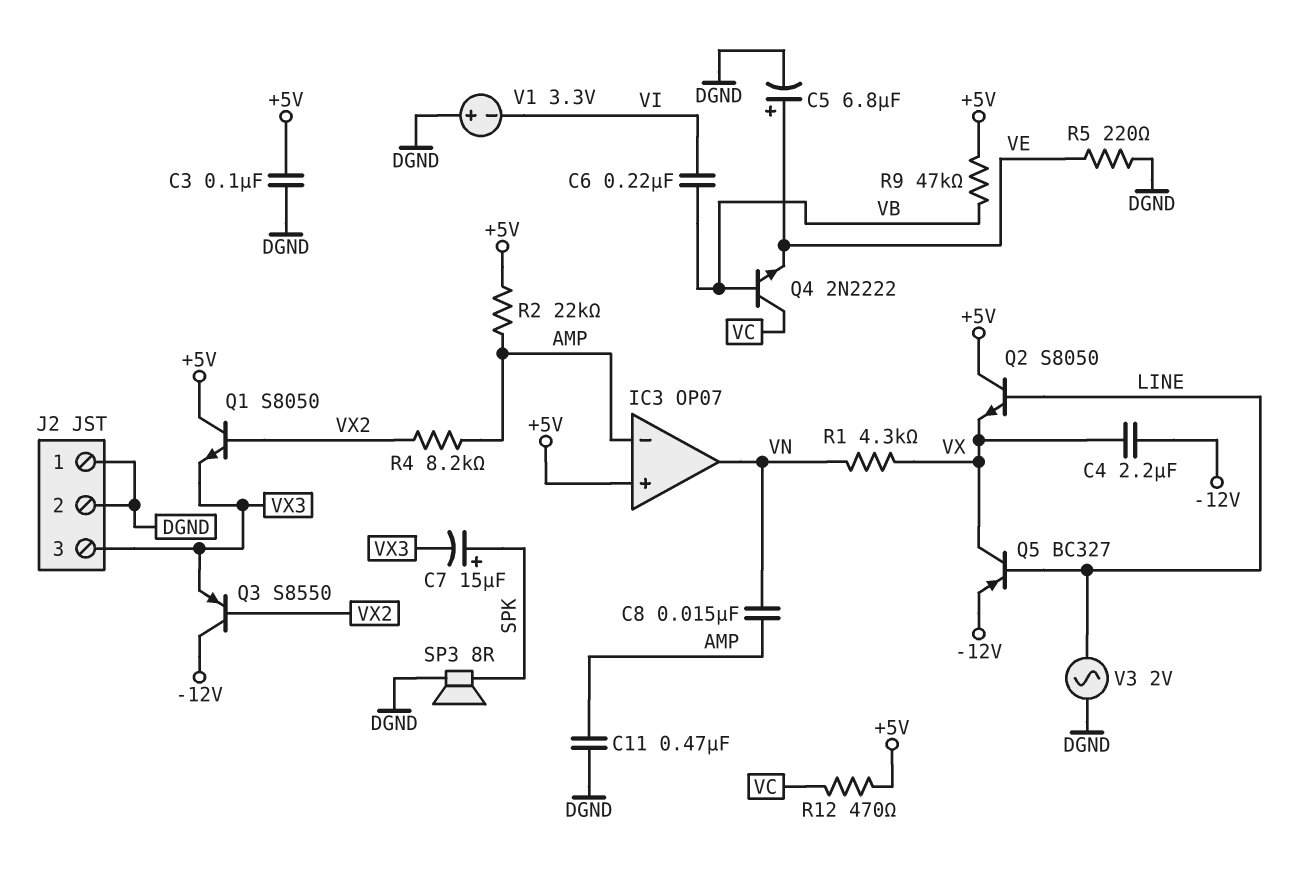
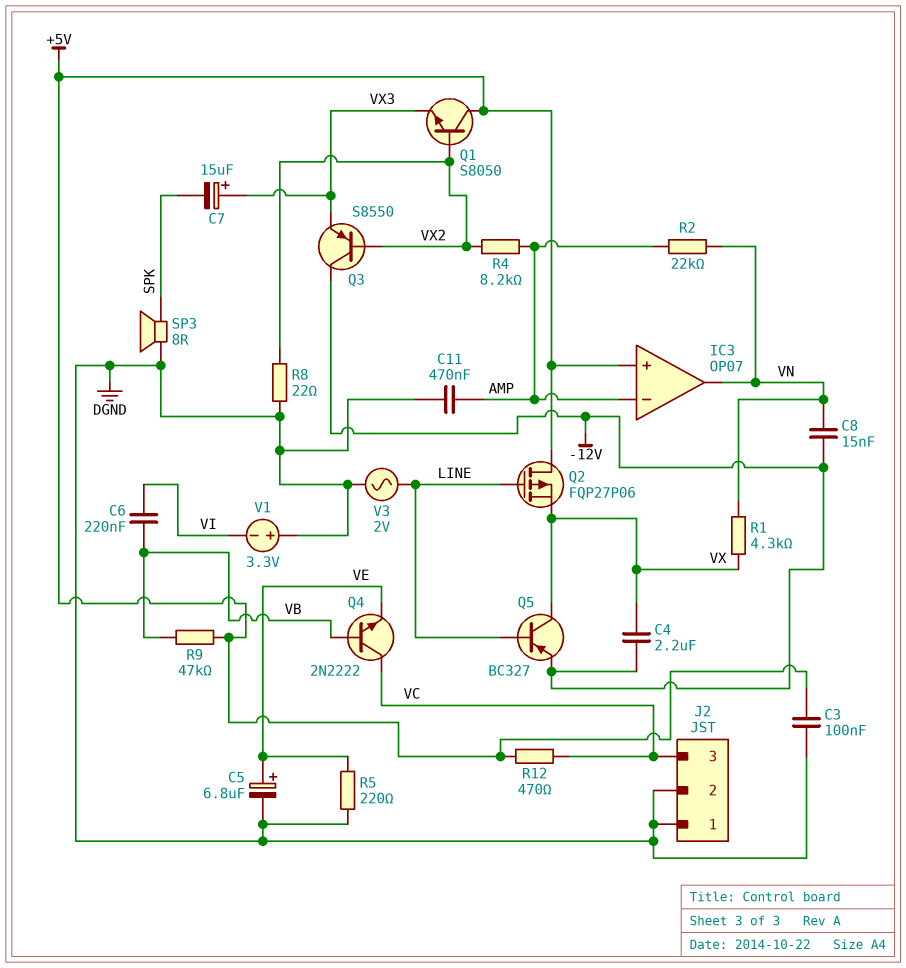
C7: 15uF (plus SPK, minus VX3) -> 15uF (plus VX3, minus SPK)
C8: 15nF (AMP, VN) -> 15nF (-12V, VN)
J2 pin 3: VX3 -> VC
Q2: NPN S8050 (B LINE, C +5V, E VX) -> PMOS FQP27P06 (G LINE, D +5V, S VX)
R2: 22k (+5V, AMP) -> 22k (AMP, VN)
R8: none -> 22 (DGND, VX2)

